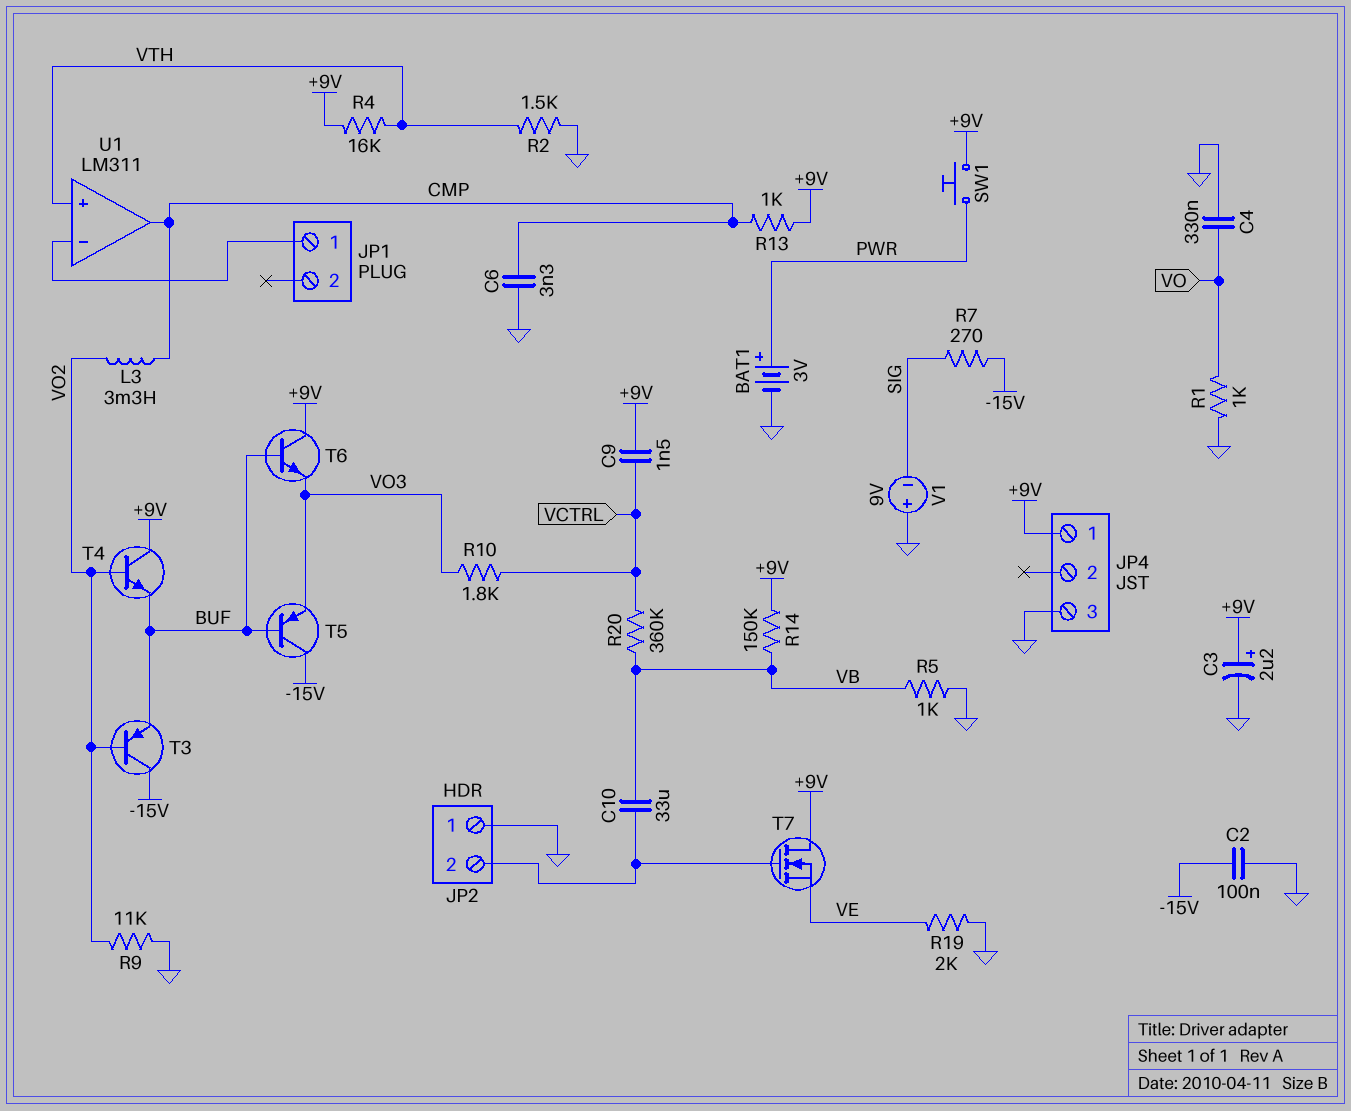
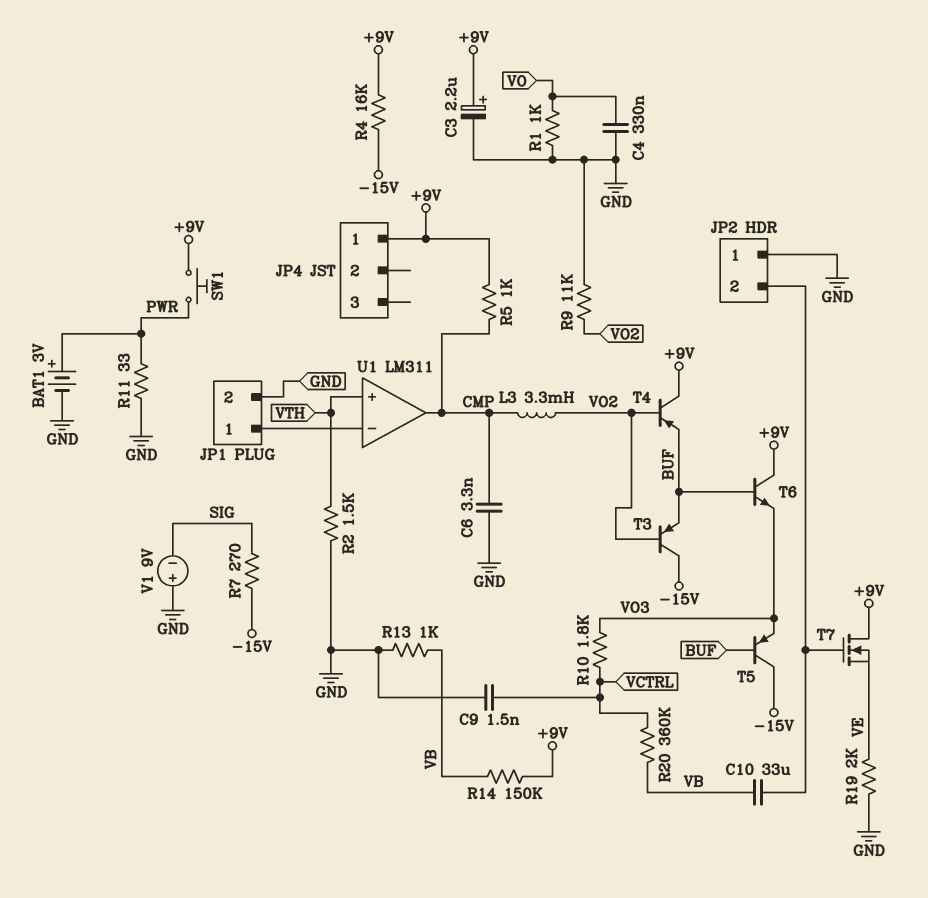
C2: 100nF (-15V, GND) -> none
C9: 1.5nF (+9V, VCTRL) -> 1.5nF (GND, VCTRL)
JP1 pin 2: none -> GND
JP4 pin 3: GND -> none
R4: 16k (+9V, VTH) -> 16k (+9V, -15V)
R5: 1k (GND, VB) -> 1k (+9V, CMP)
R11: none -> 33 (GND, PWR)
R13: 1k (+9V, CMP) -> 1k (GND, VB)
T4: NPN (B VO2, C +9V, E BUF) -> PNP (B VO2, C +9V, E BUF)

